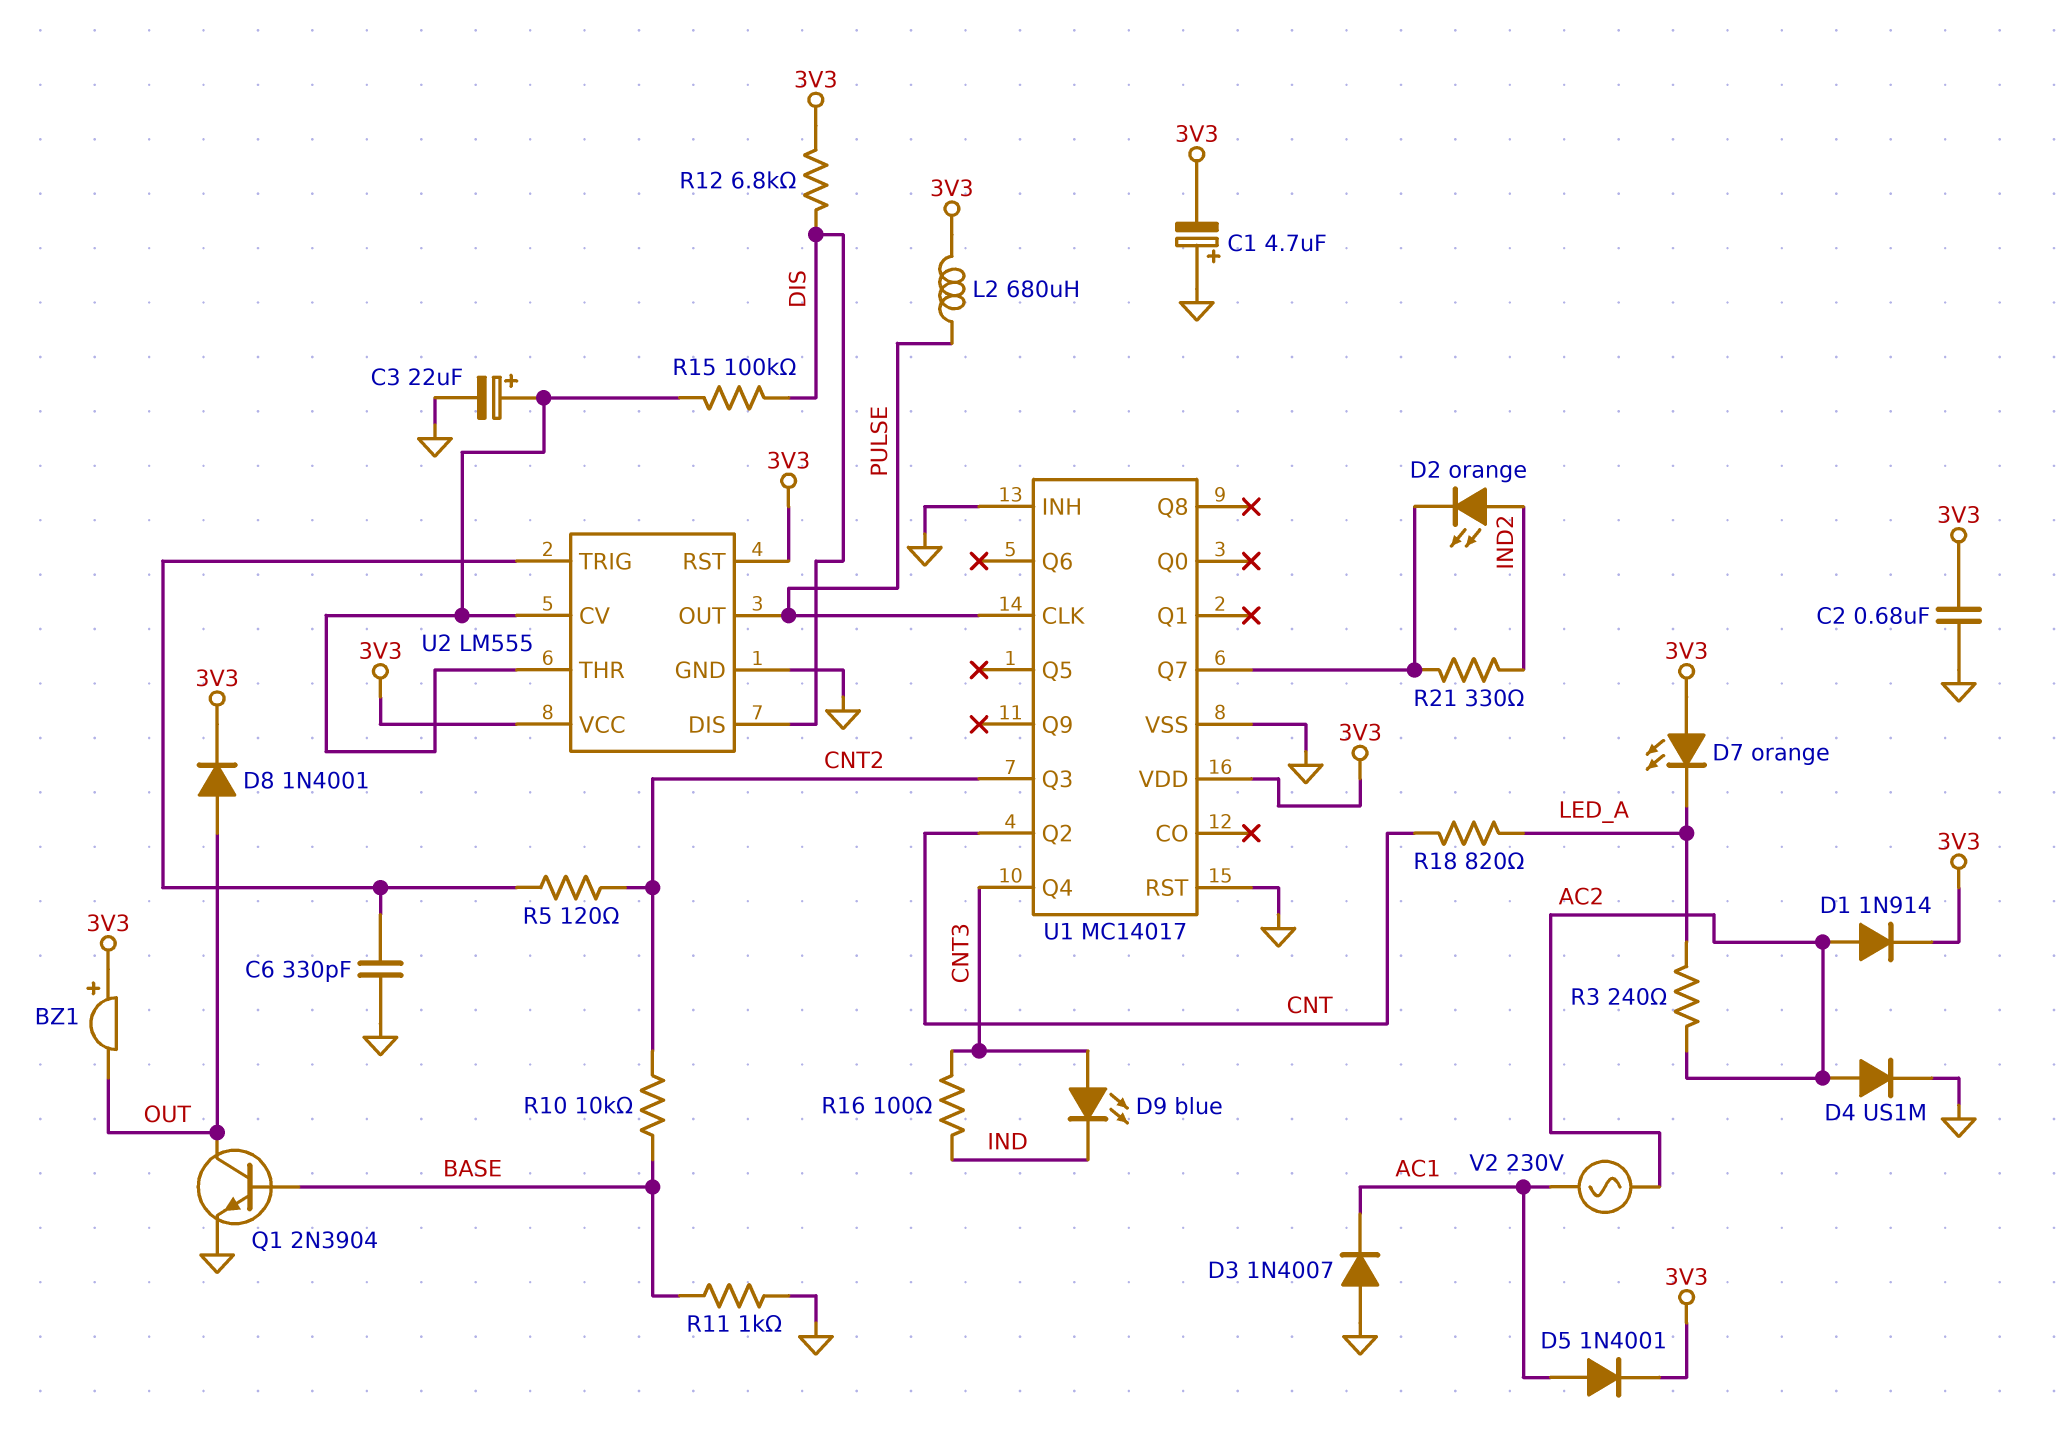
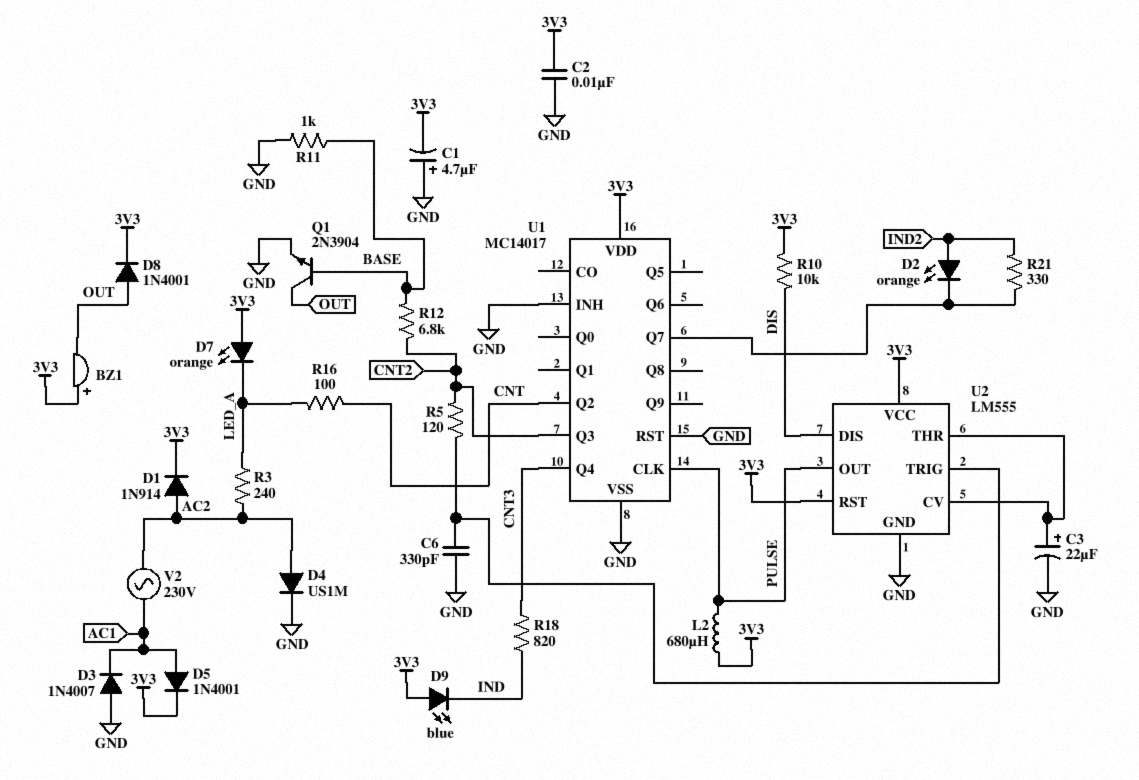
C2: 680nF (3V3, GND) -> 10nF (3V3, GND)
D9: LED blue (A CNT3, K IND) -> LED blue (A 3V3, K IND)
R10: 10k (BASE, CNT2) -> 10k (3V3, DIS)
R12: 6.8k (3V3, DIS) -> 6.8k (BASE, CNT2)
R15: 100k (DIS, U2/CV) -> none
R16: 100 (CNT3, IND) -> 100 (CNT, LED_A)
R18: 820 (CNT, LED_A) -> 820 (CNT3, IND)

